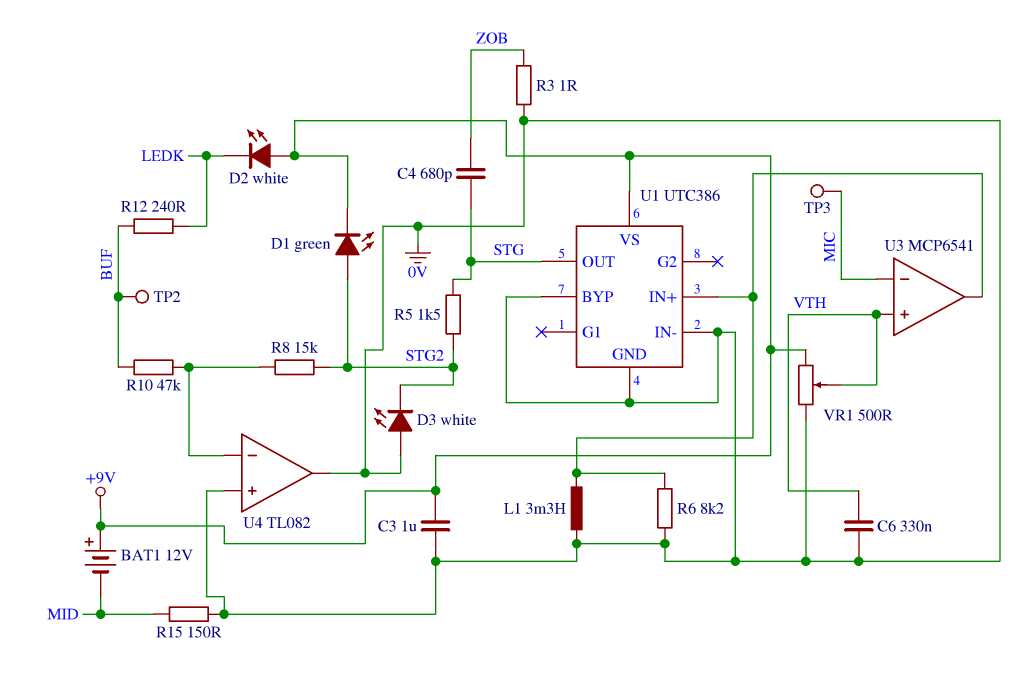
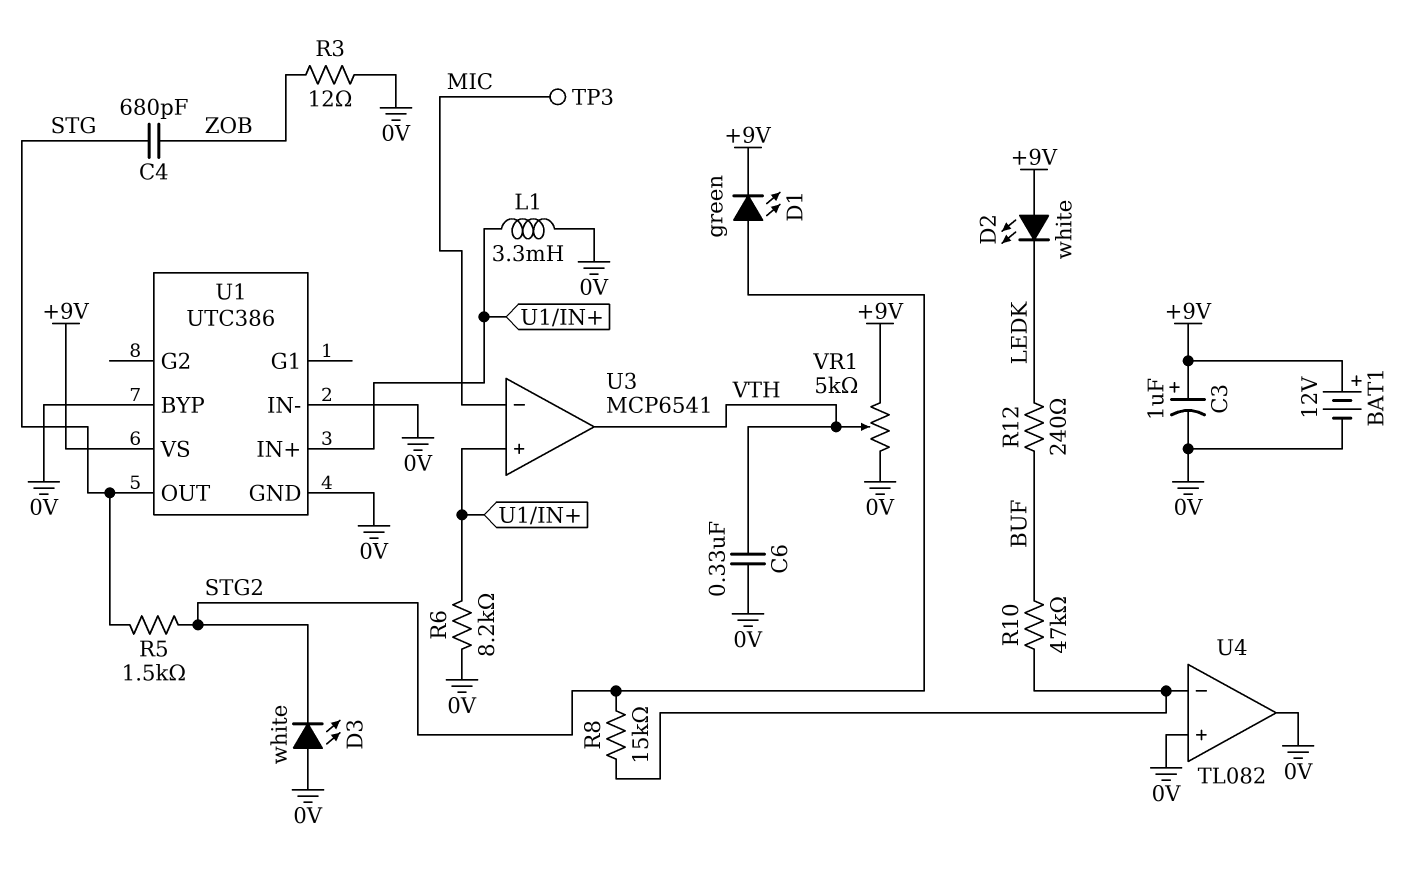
BAT1: 12V (plus +9V, minus MID) -> 12V (plus +9V, minus 0V)
C3: 1uF (+9V, 0V) -> 1uF (plus +9V, minus 0V)
R3: 1 (0V, ZOB) -> 12 (0V, ZOB)
R15: 150 (0V, MID) -> none
TP2: test point (BUF) -> none
U3 pin in+: VTH -> U1/IN+
U3 pin out: U1/IN+ -> VTH
VR1: 500 (+9V, 0V, wiper VTH) -> 5k (+9V, 0V, wiper VTH)

